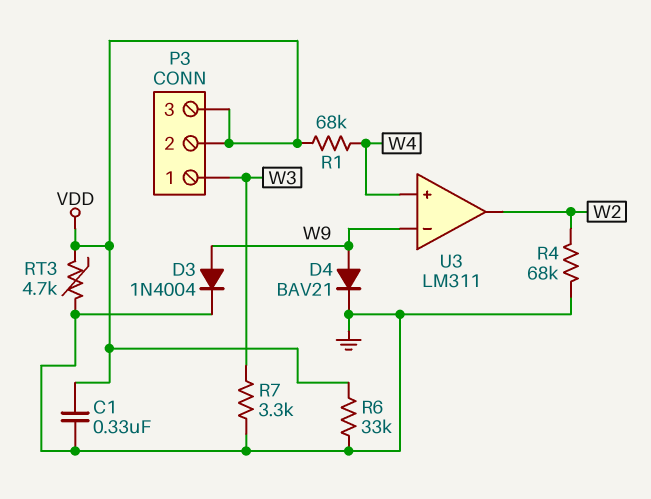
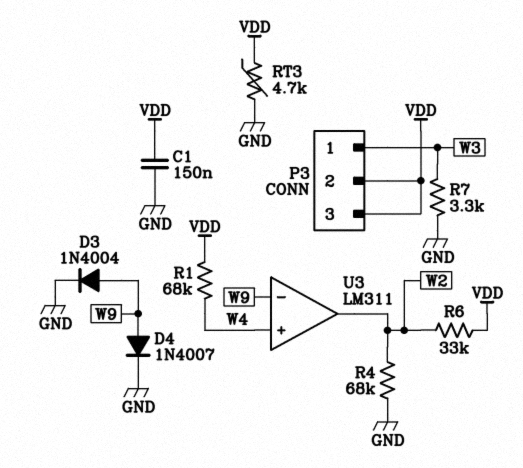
C1: 330nF (GND, VDD) -> 150nF (GND, VDD)
D4: diode BAV21 (A W9, K GND) -> diode 1N4007 (A W9, K GND)
R6: 33k (GND, VDD) -> 33k (VDD, W2)

